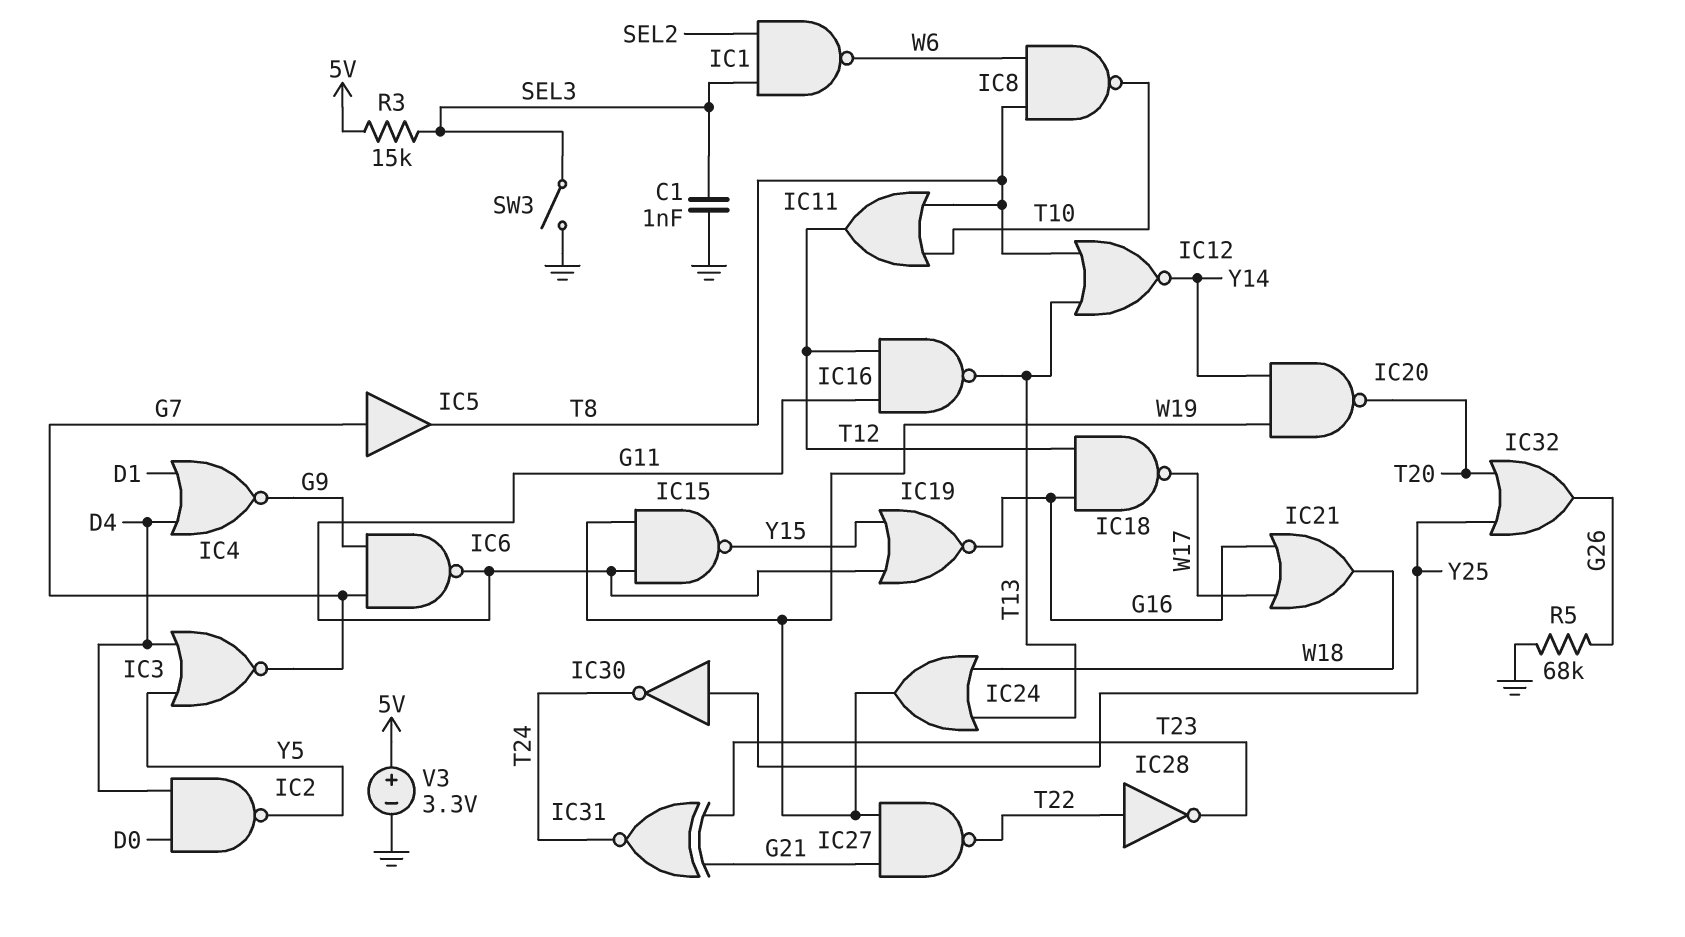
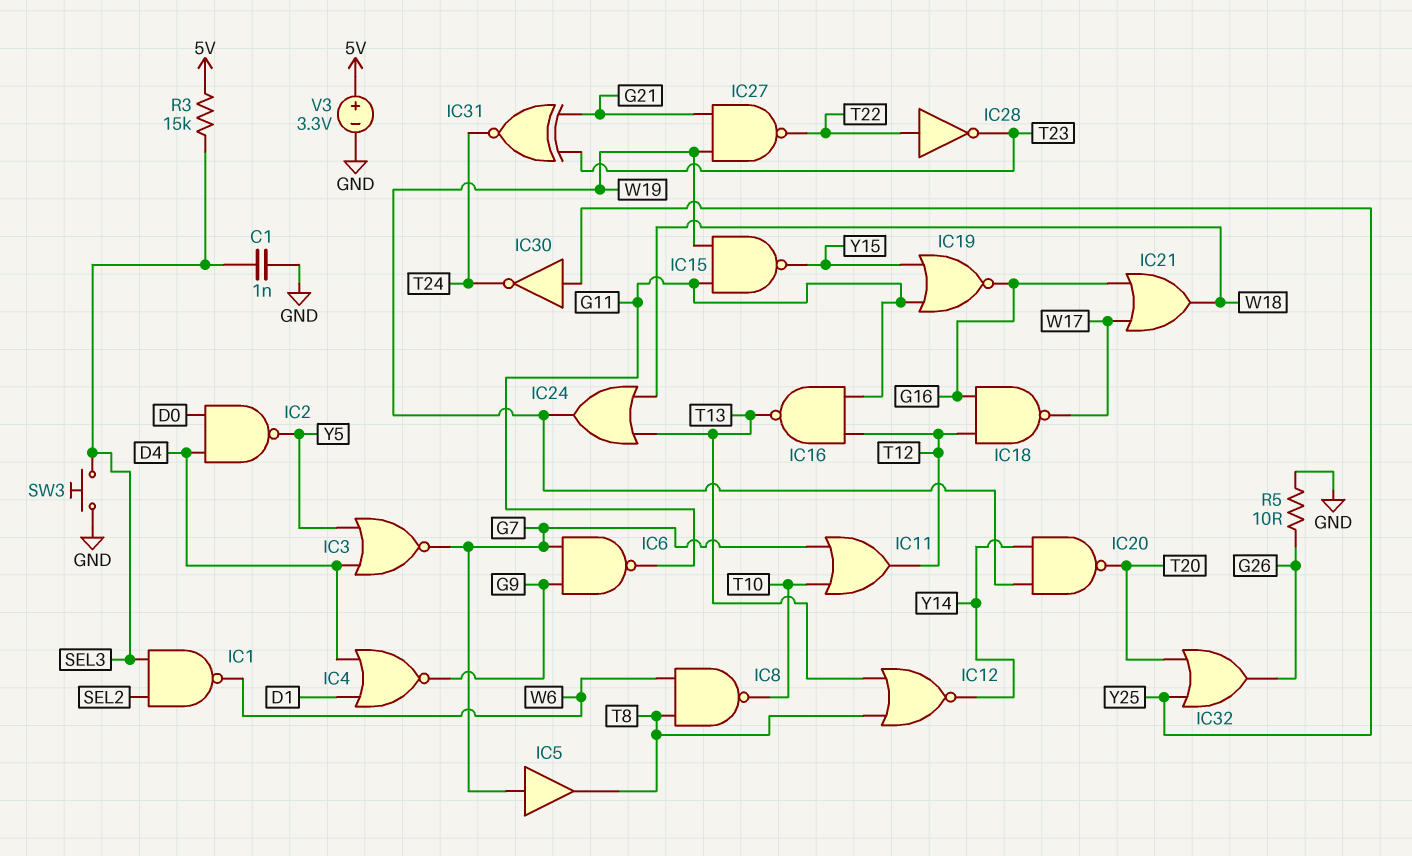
IC11: OR (in T8, in T10, out T12) -> OR (in G7, in T10, out T12)
R5: 68k (G26, GND) -> 10 (G26, GND)
SW3: switch (GND, SEL3) -> button (GND, SEL3)

